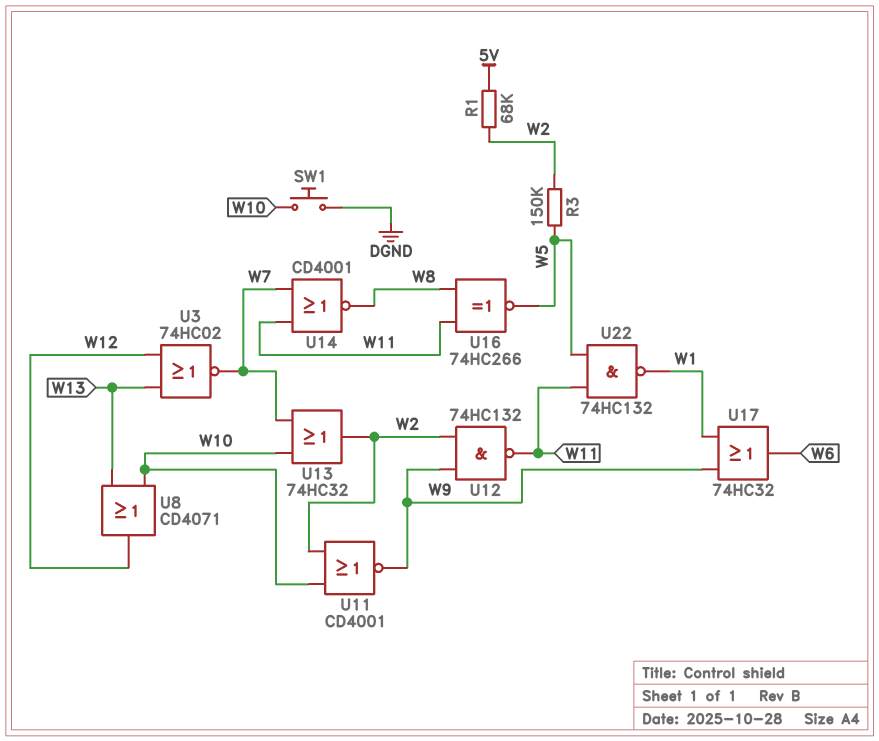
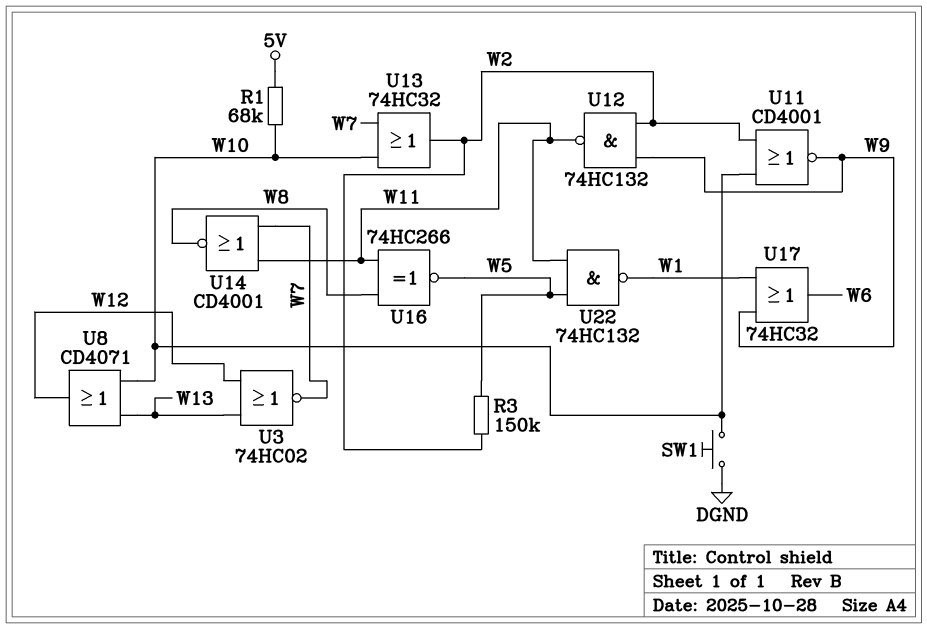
R1: 68k (5V, W2) -> 68k (5V, W10)

